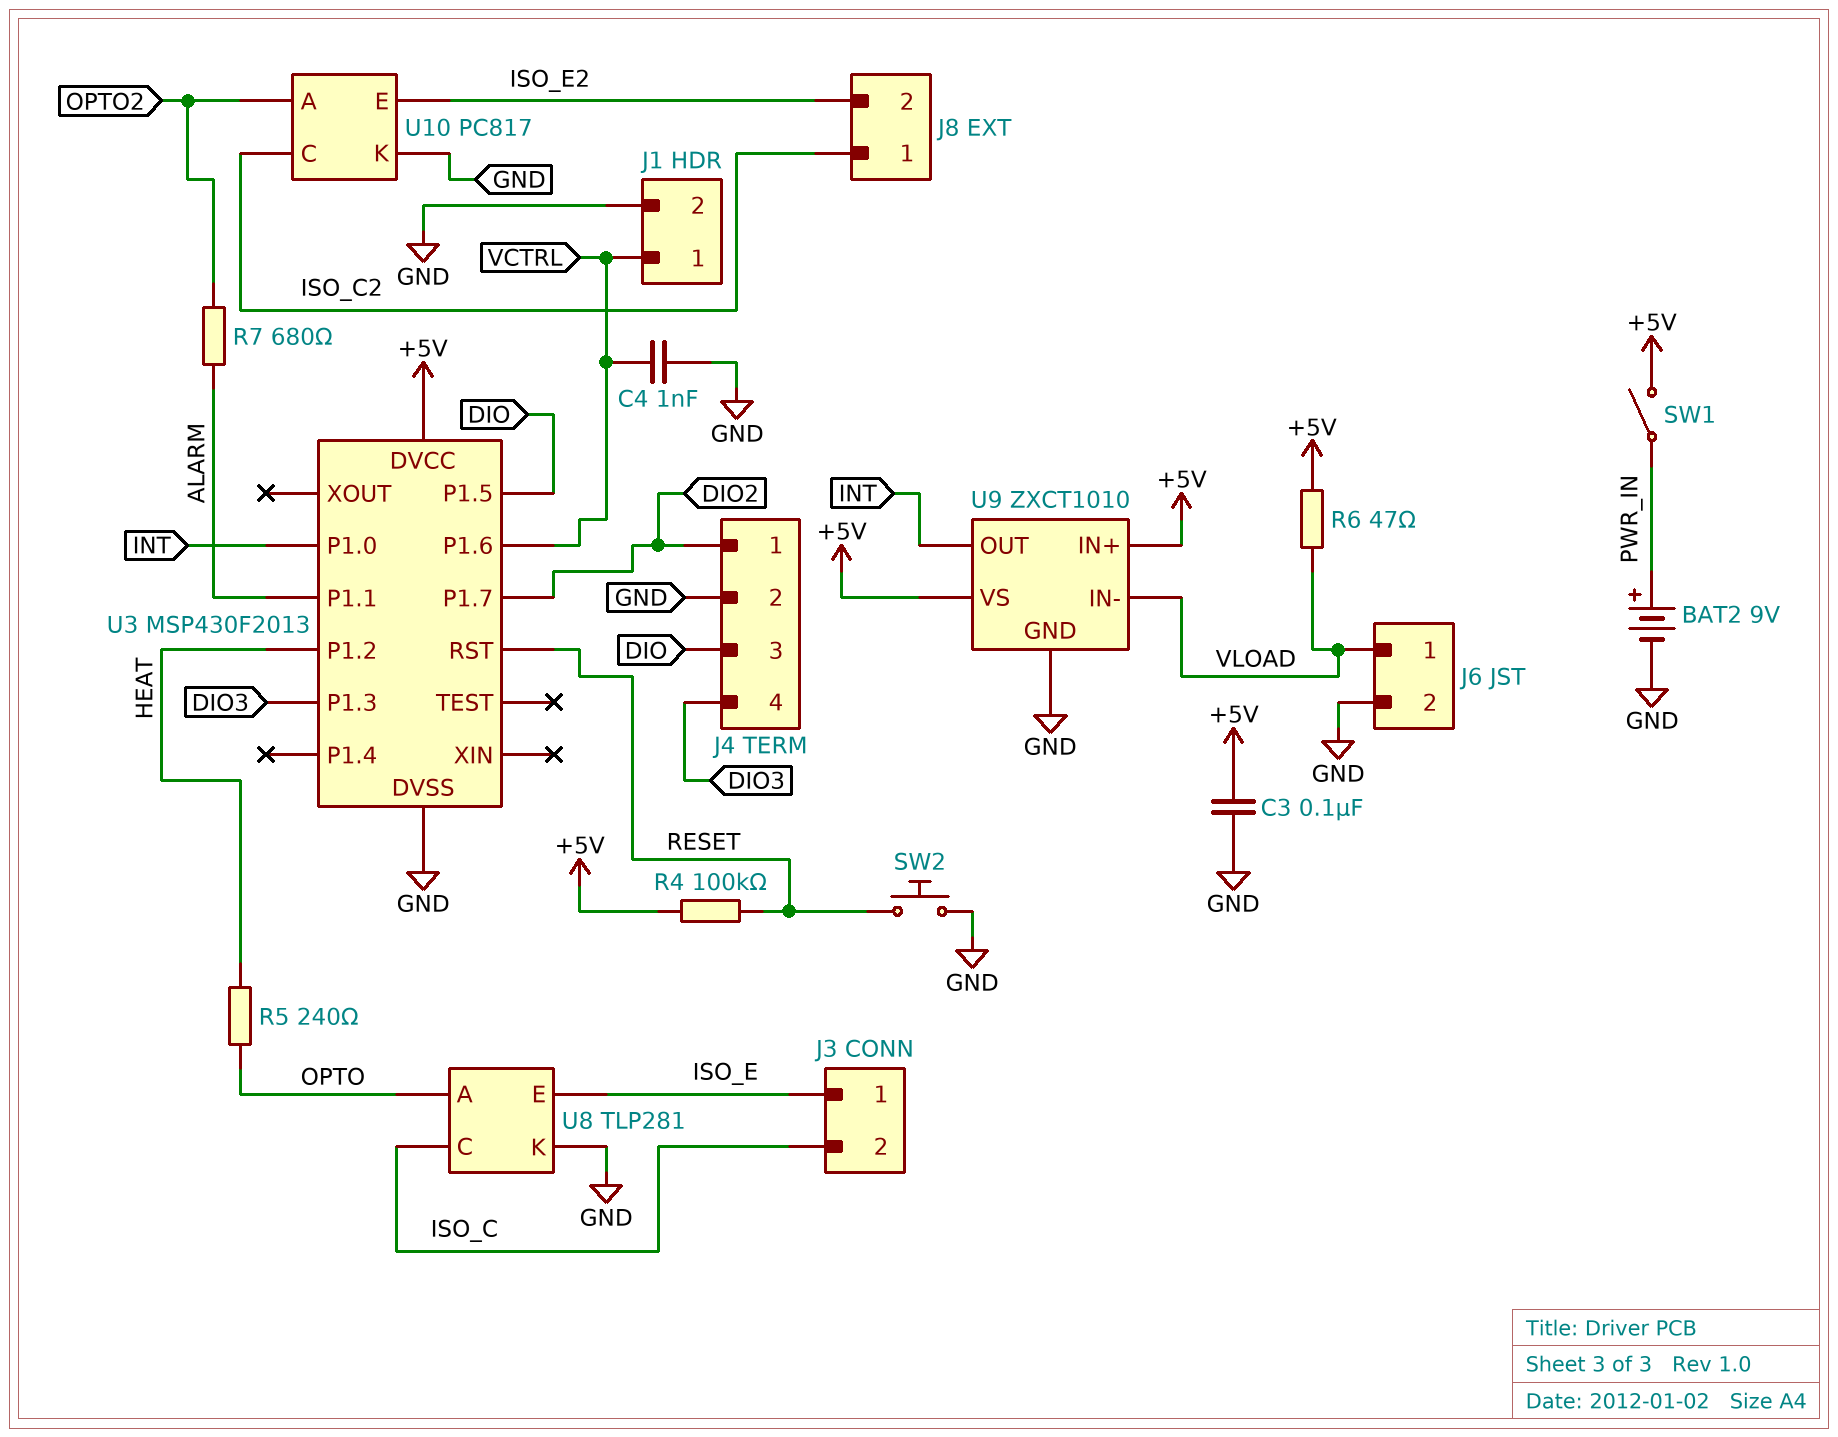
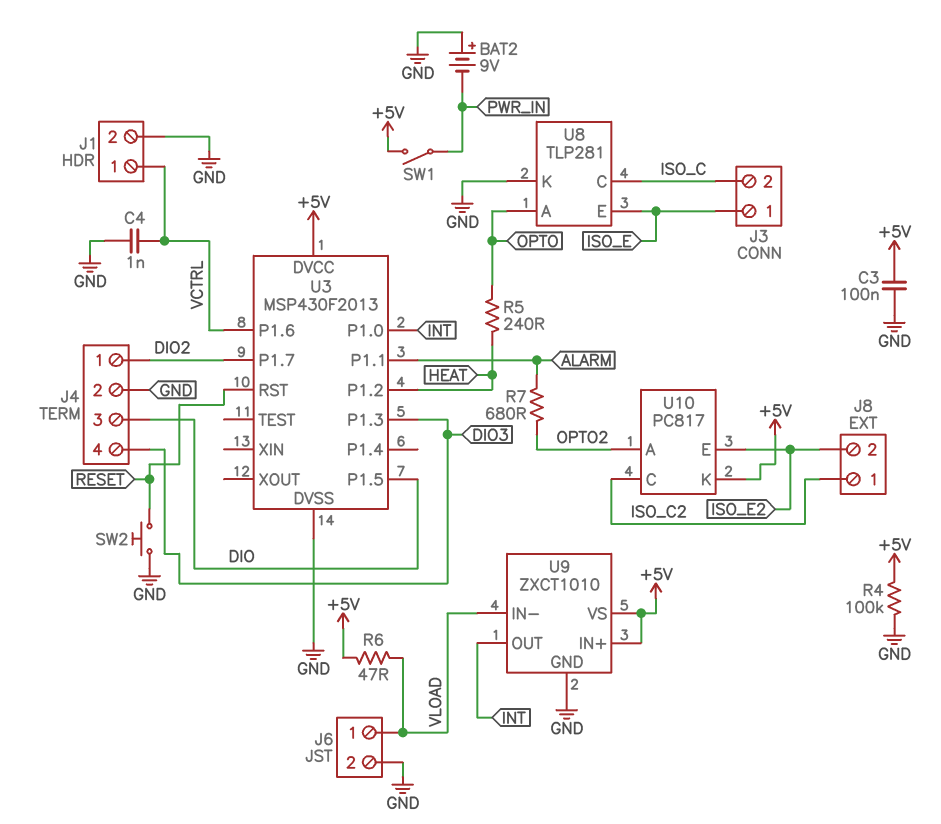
BAT2: 9V (plus PWR_IN, minus GND) -> 9V (plus GND, minus PWR_IN)
R4: 100k (+5V, RESET) -> 100k (+5V, GND)
U10 pin K: GND -> +5V

